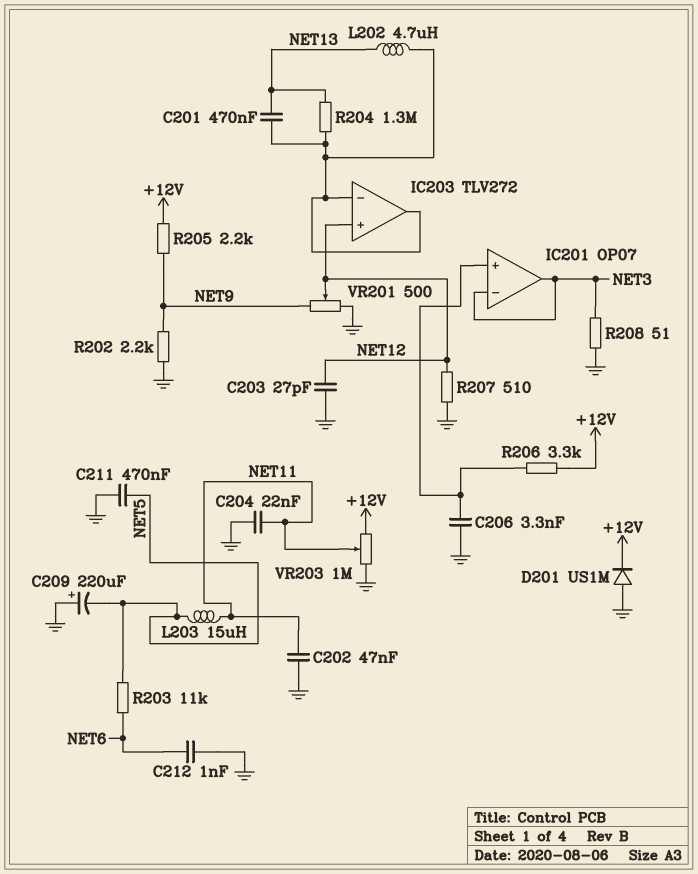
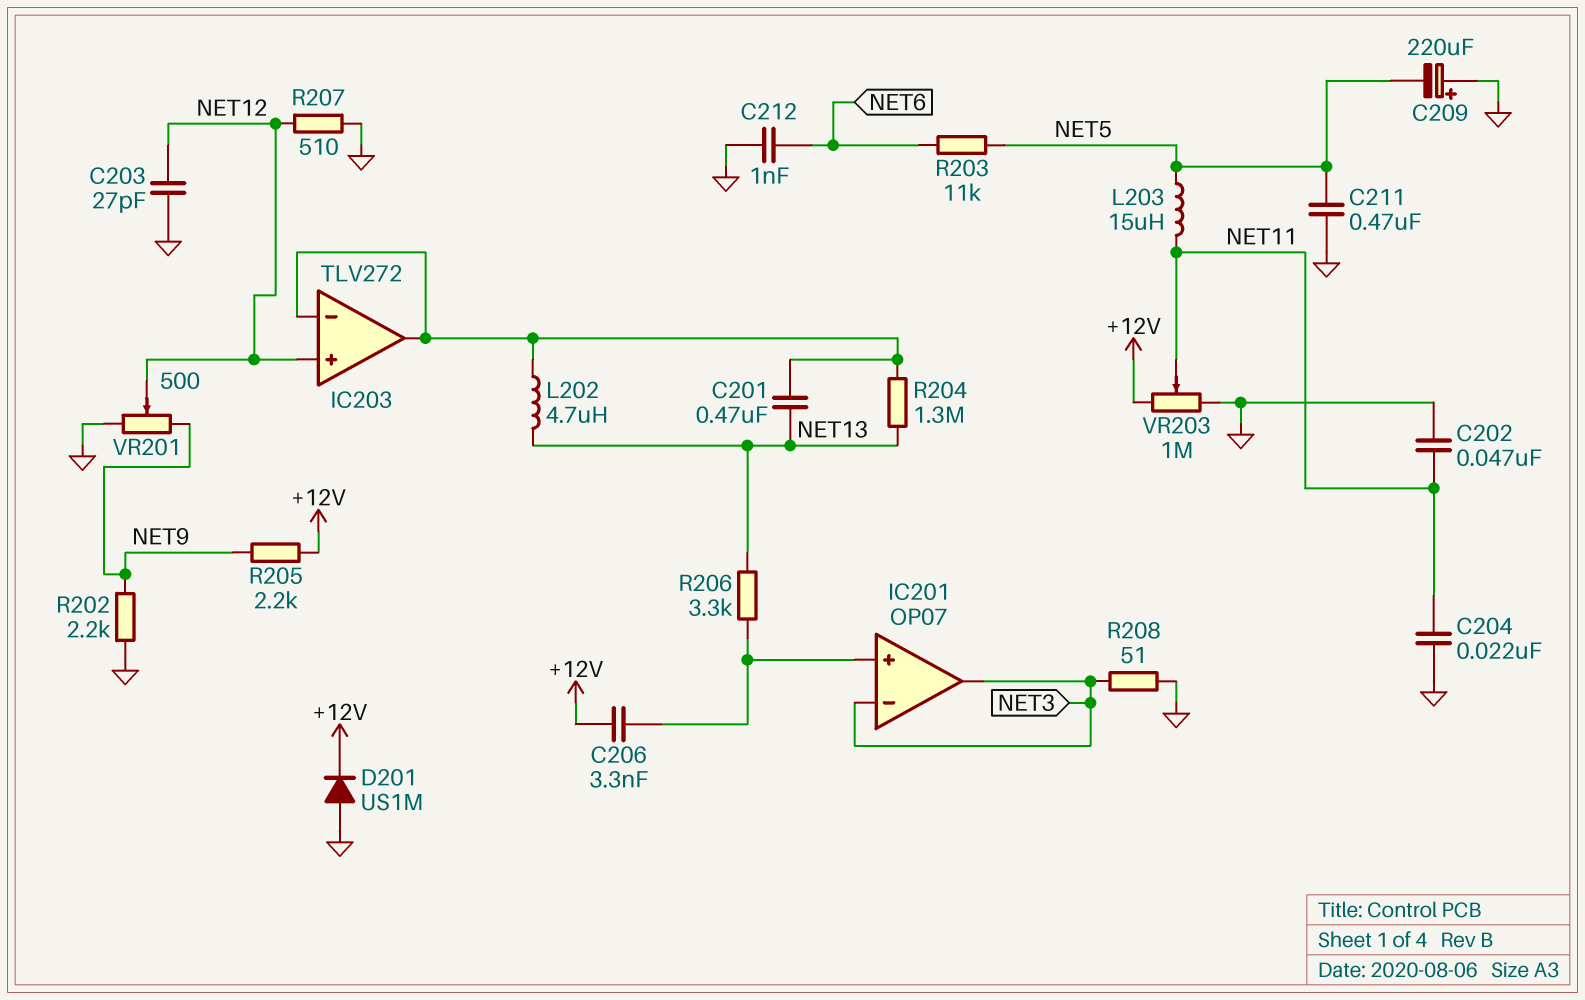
C206: 3.3nF (GND, IC201/in+) -> 3.3nF (+12V, IC201/in+)
R206: 3.3k (+12V, IC201/in+) -> 3.3k (IC201/in+, NET13)

